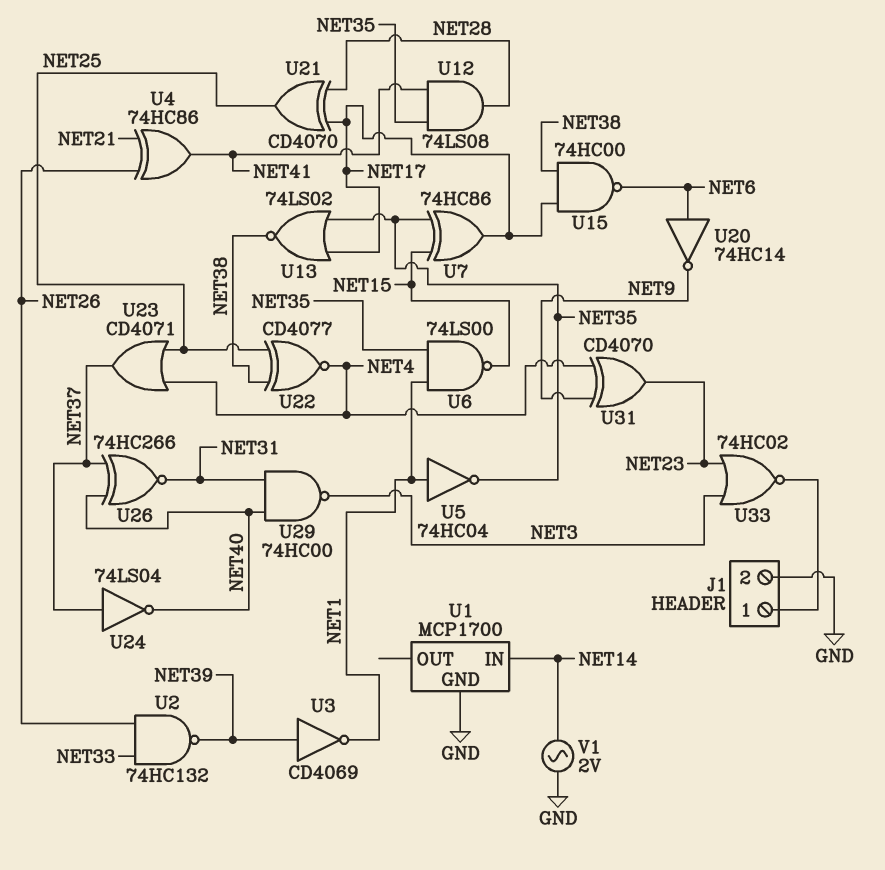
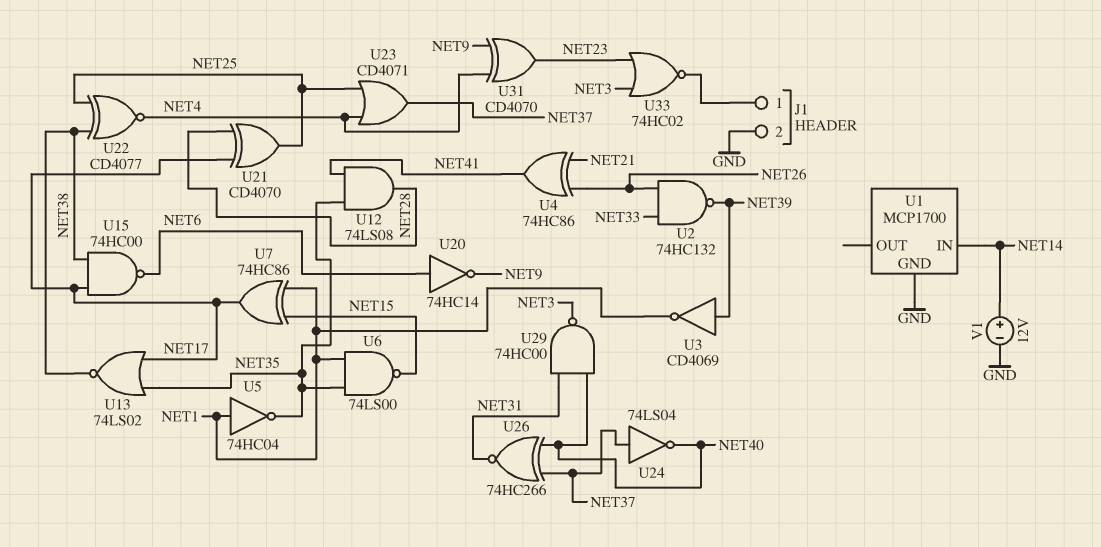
U7: XOR 74HC86 (in NET15, in NET35, out NET17) -> XOR 74HC86 (in NET1, in NET15, out NET17)
V1: AC 2V (GND, NET14) -> 12V (plus NET14, minus GND)

